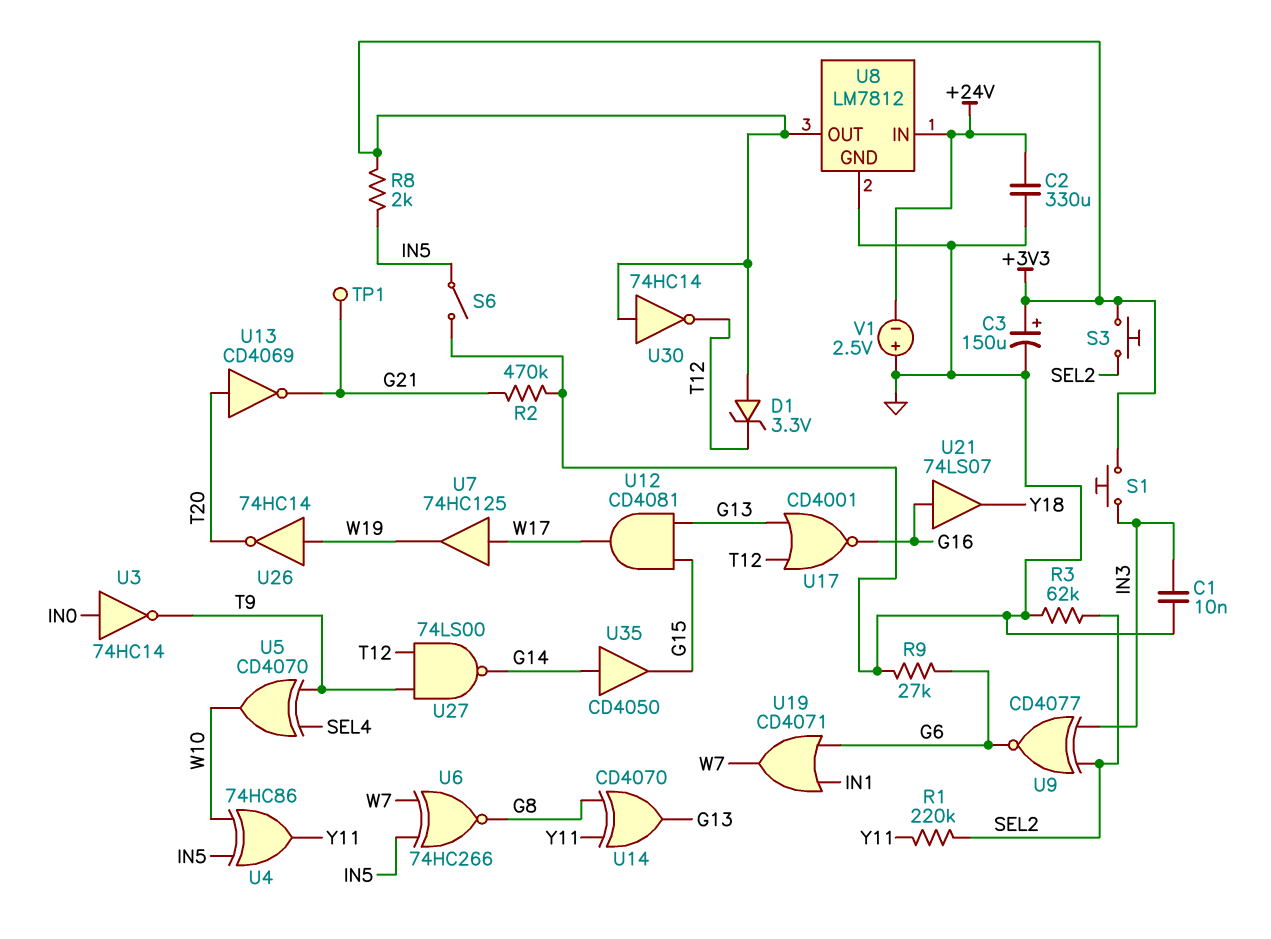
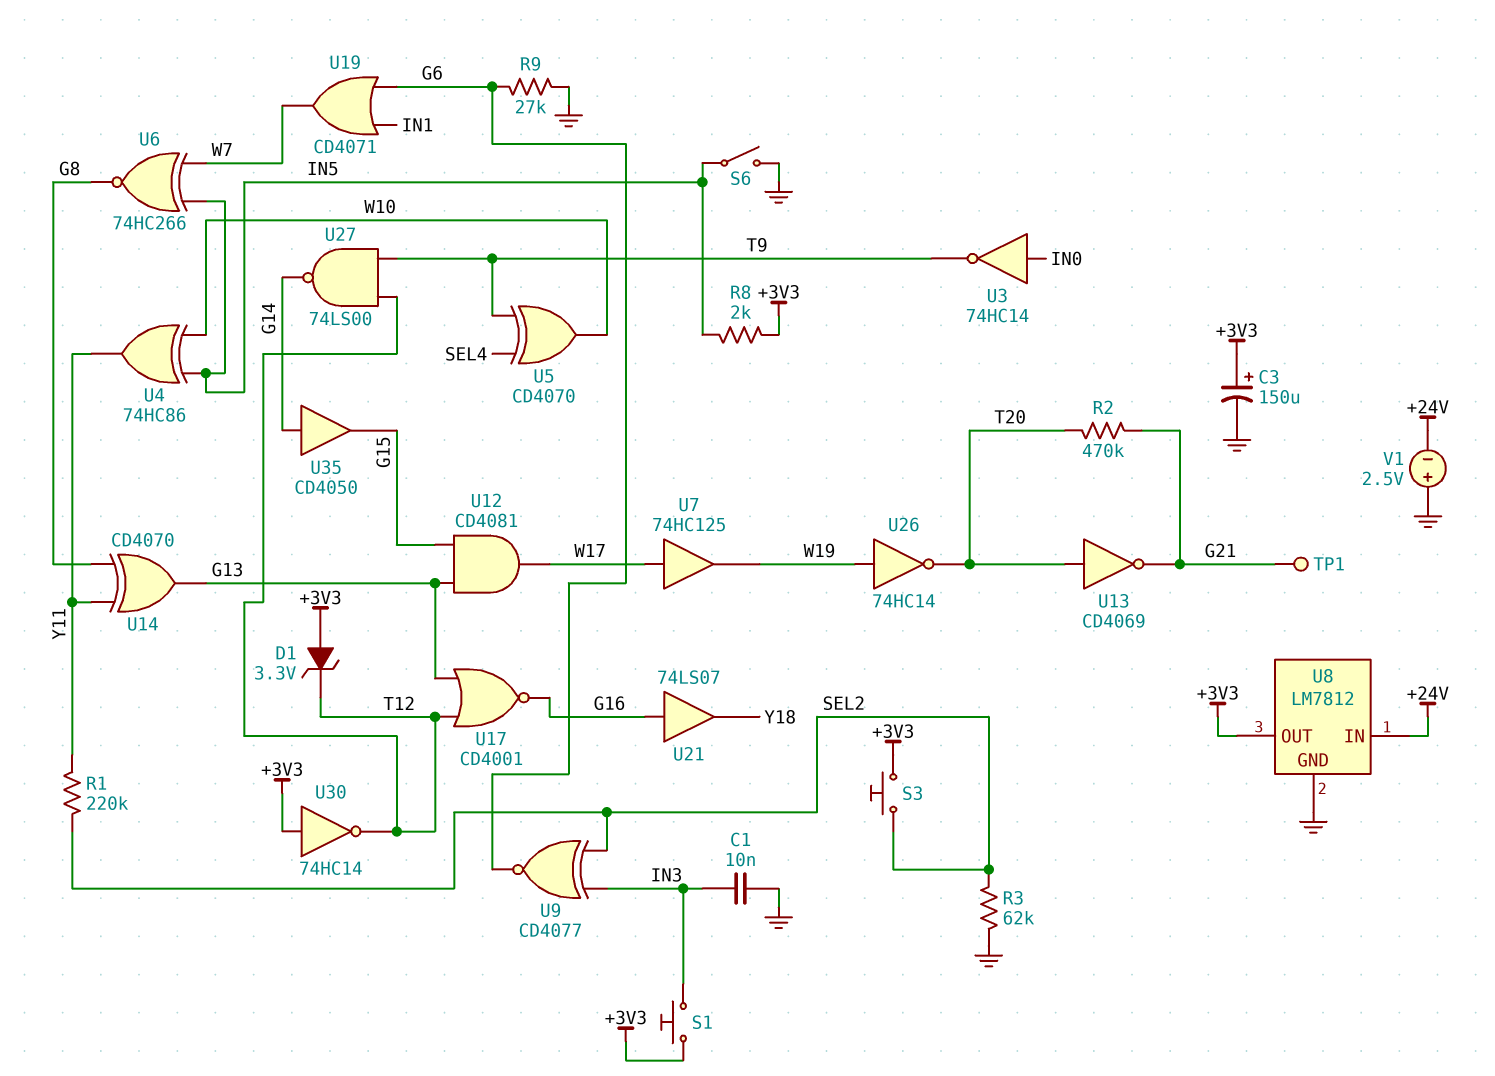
C2: 330uF (+24V, GND) -> none
R2: 470k (G21, GND) -> 470k (G21, T20)

